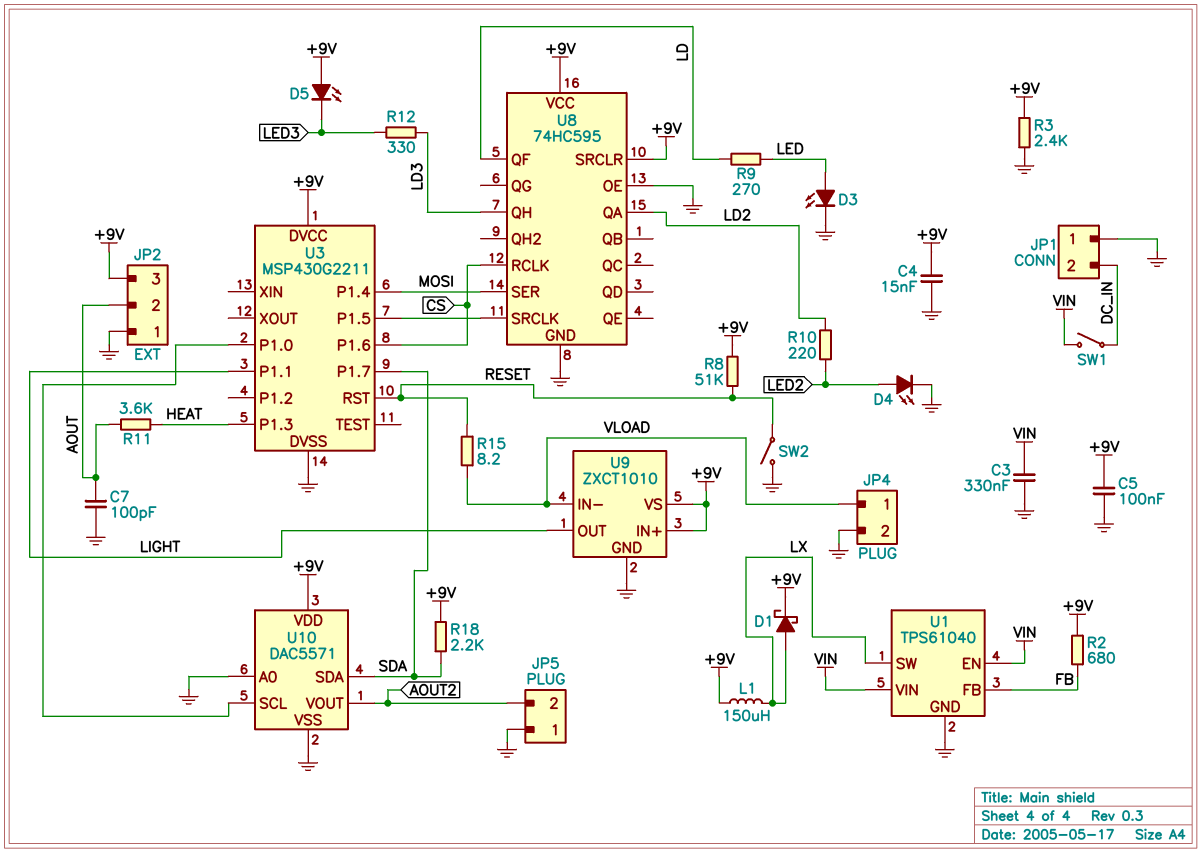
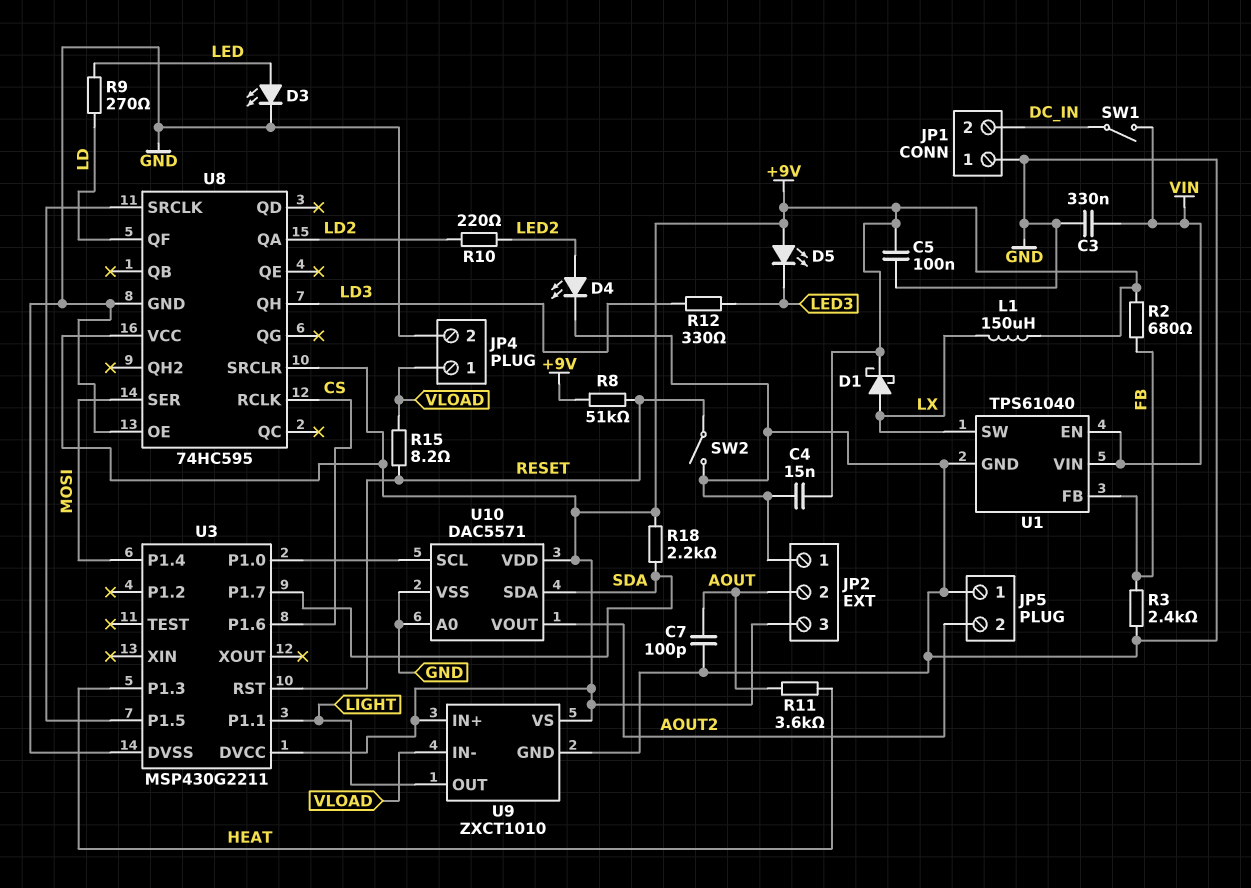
R3: 2.4k (+9V, GND) -> 2.4k (FB, GND)

